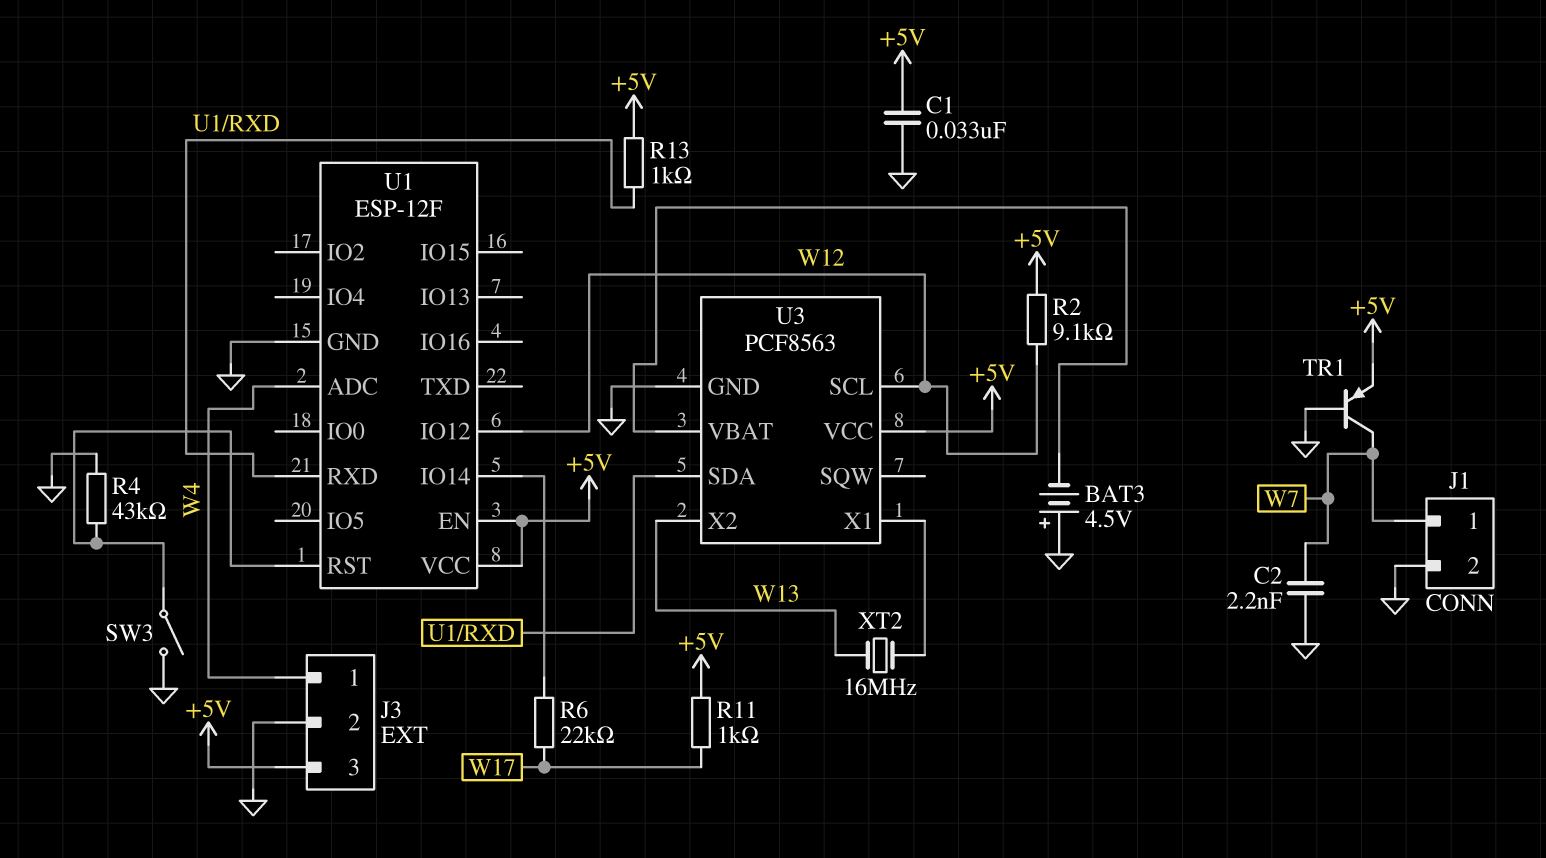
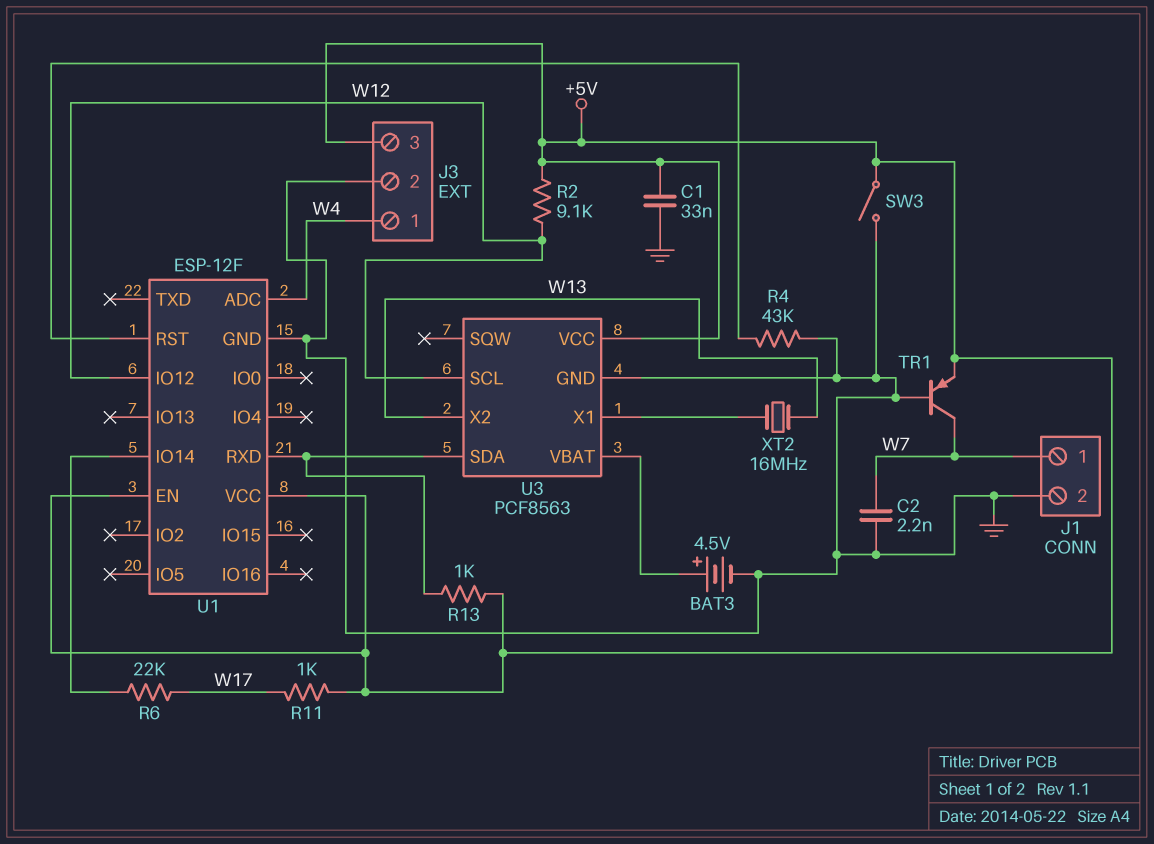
BAT3: 4.5V (plus GND, minus U3/VBAT) -> 4.5V (plus U3/VBAT, minus GND)
SW3: switch (GND, U1/RST) -> switch (+5V, GND)

